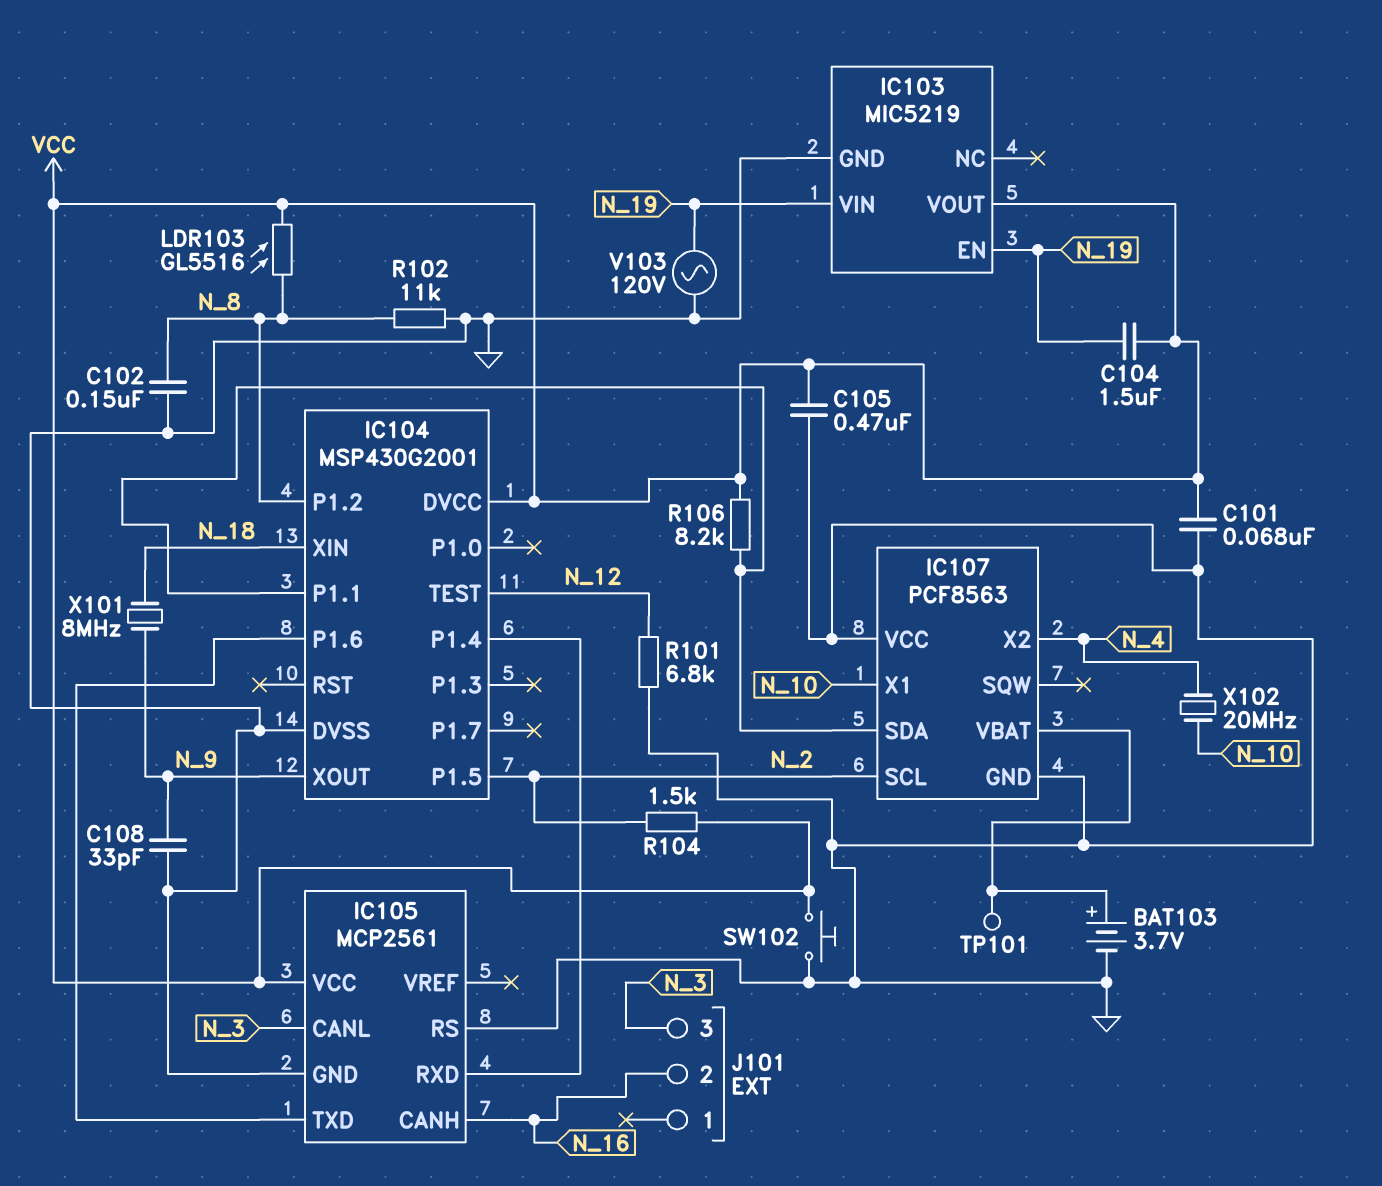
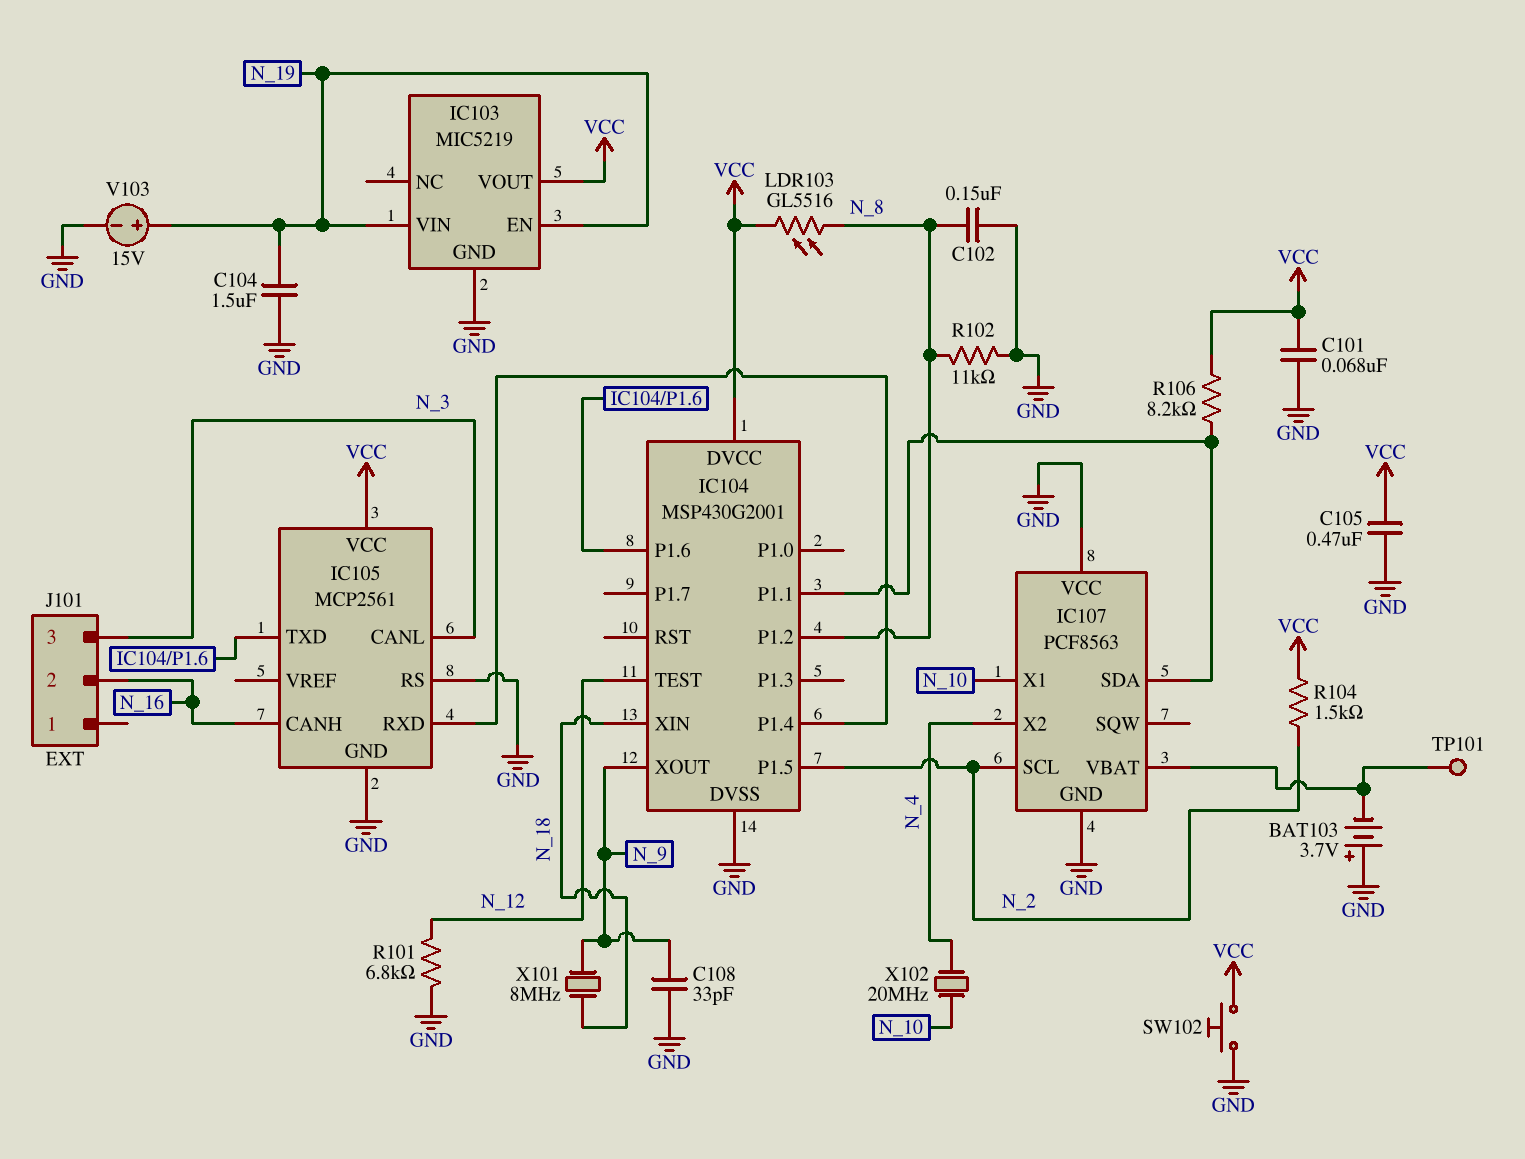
BAT103: 3.7V (plus IC107/VBAT, minus GND) -> 3.7V (plus GND, minus IC107/VBAT)
C104: 1.5uF (N_19, VCC) -> 1.5uF (GND, N_19)
V103: AC 120V (GND, N_19) -> 15V (plus N_19, minus GND)

